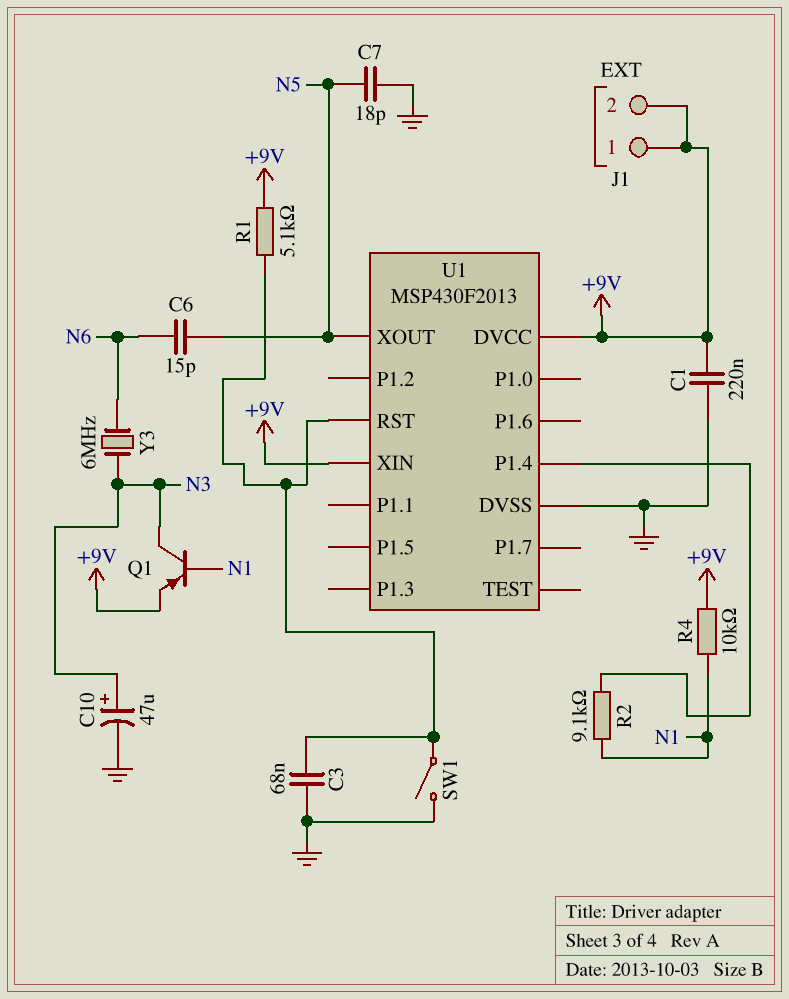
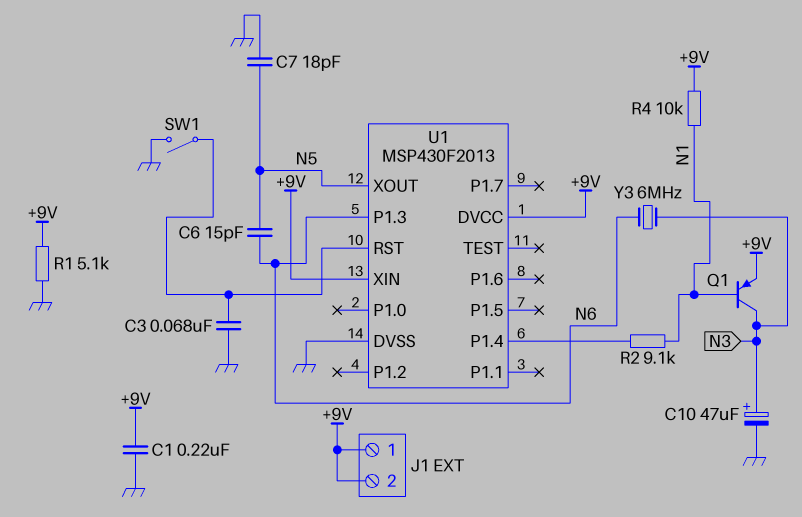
R1: 5.1k (+9V, U1/RST) -> 5.1k (+9V, GND)
U1 pin P1.3: none -> N6

